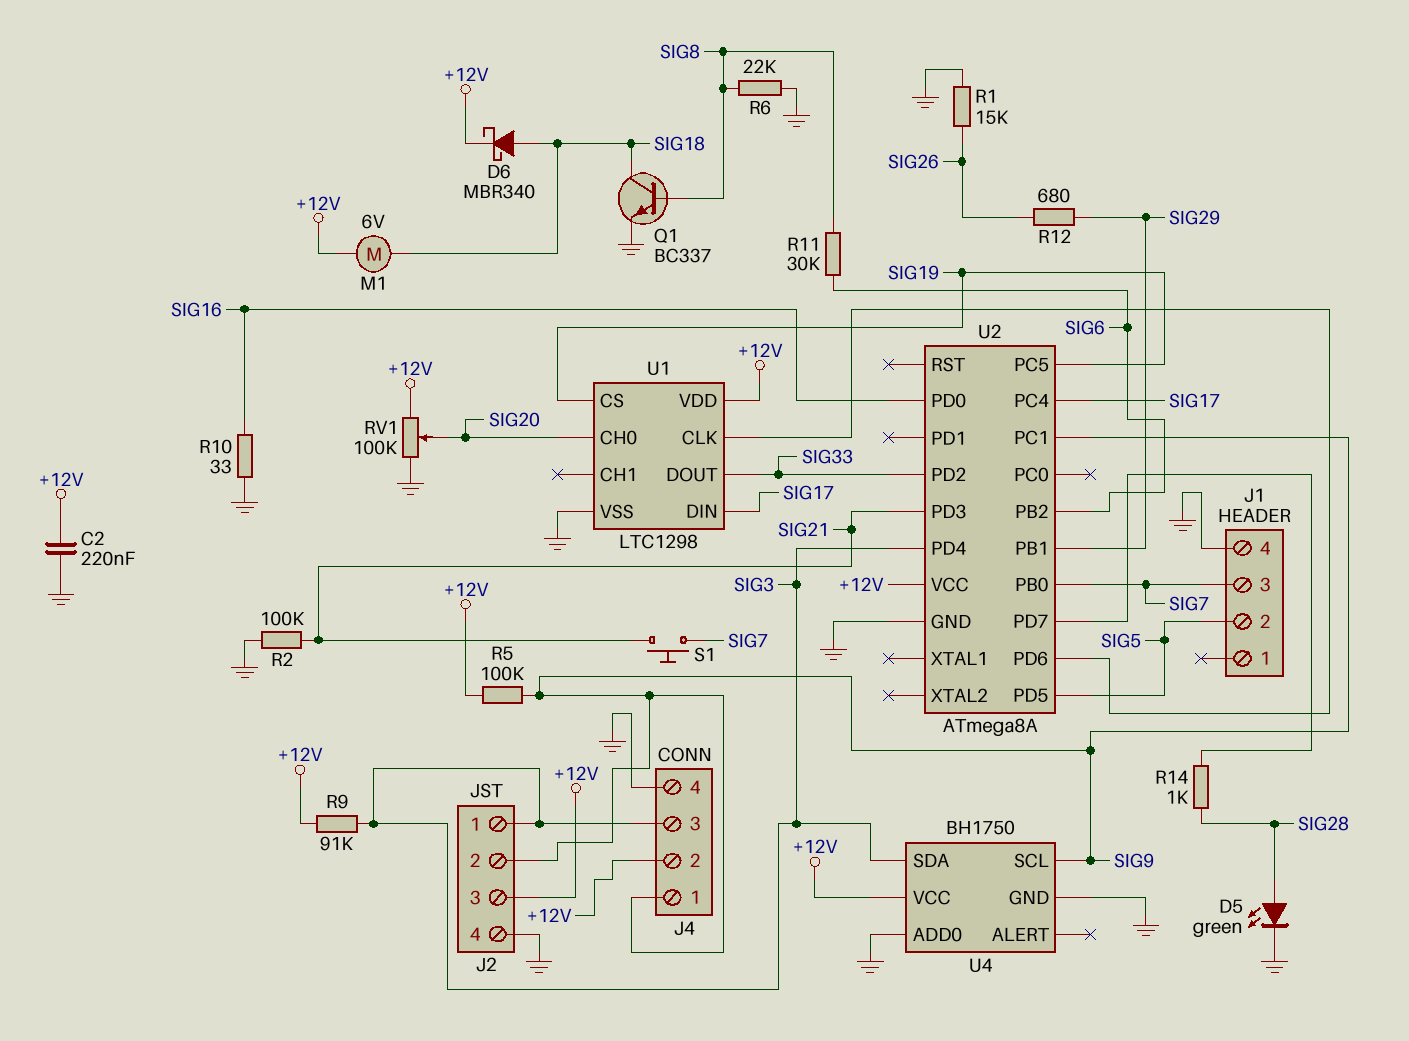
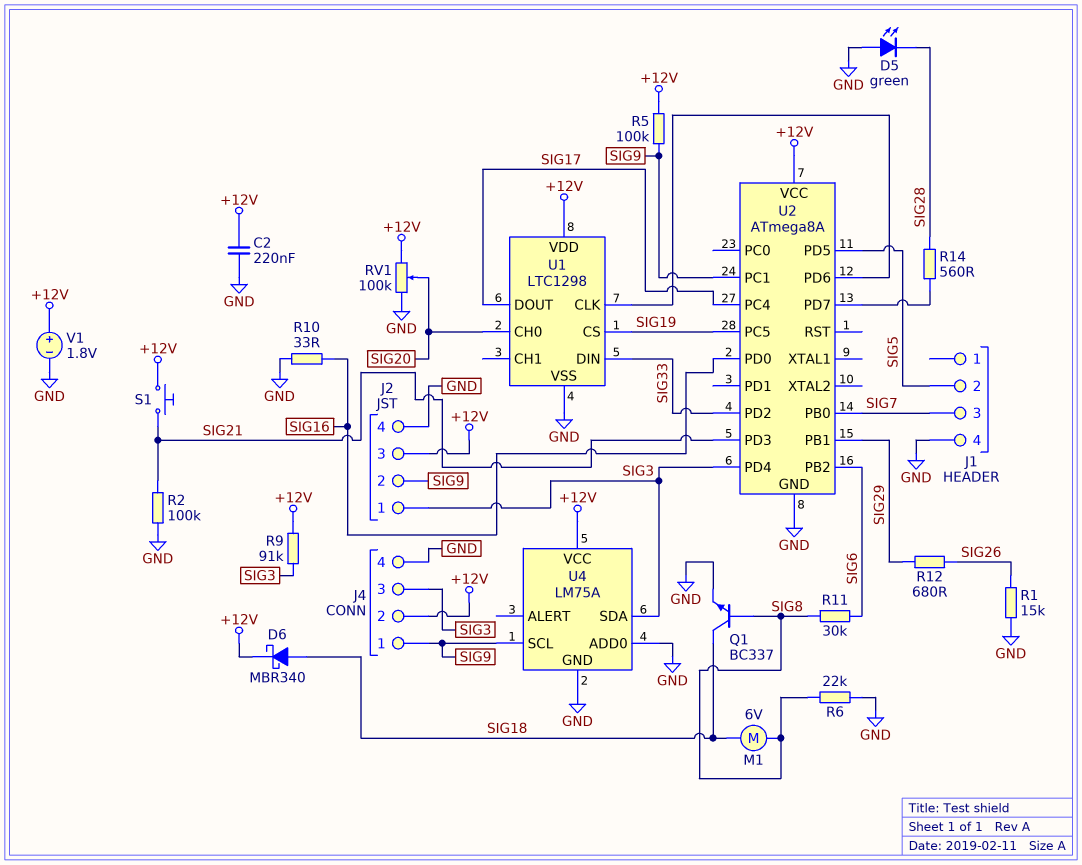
D5: LED green (A SIG28, K GND) -> LED green (A GND, K SIG28)
M1: motor 6V (+12V, SIG18) -> motor 6V (SIG8, SIG18)
R14: 1k (SIG28, U2/PD7) -> 560 (SIG28, U2/PD7)
S1: button (SIG7, SIG21) -> button (+12V, SIG21)
U1 pin DIN: SIG17 -> SIG33
U1 pin DOUT: SIG33 -> SIG17
U4: BH1750 -> LM75A
V1: none -> 1.8V (plus +12V, minus GND)

